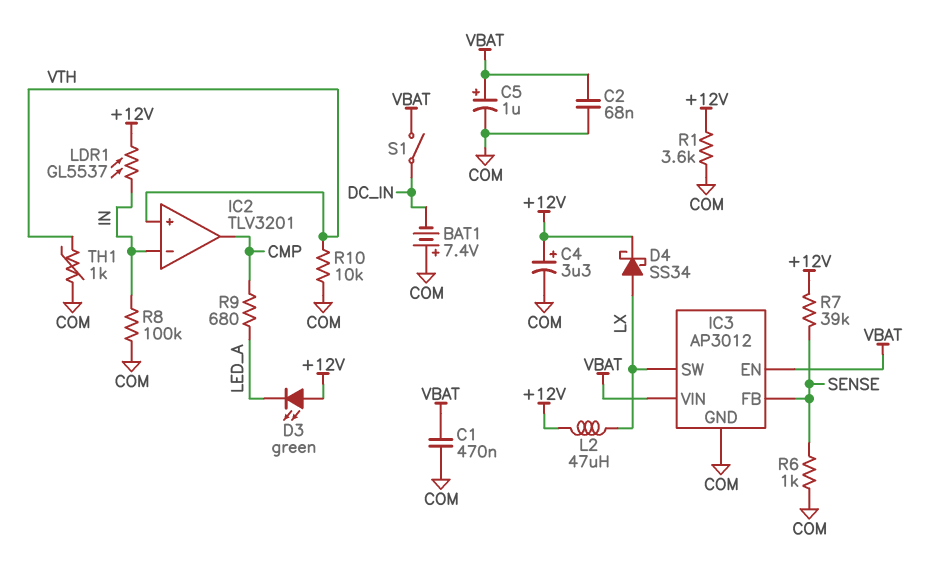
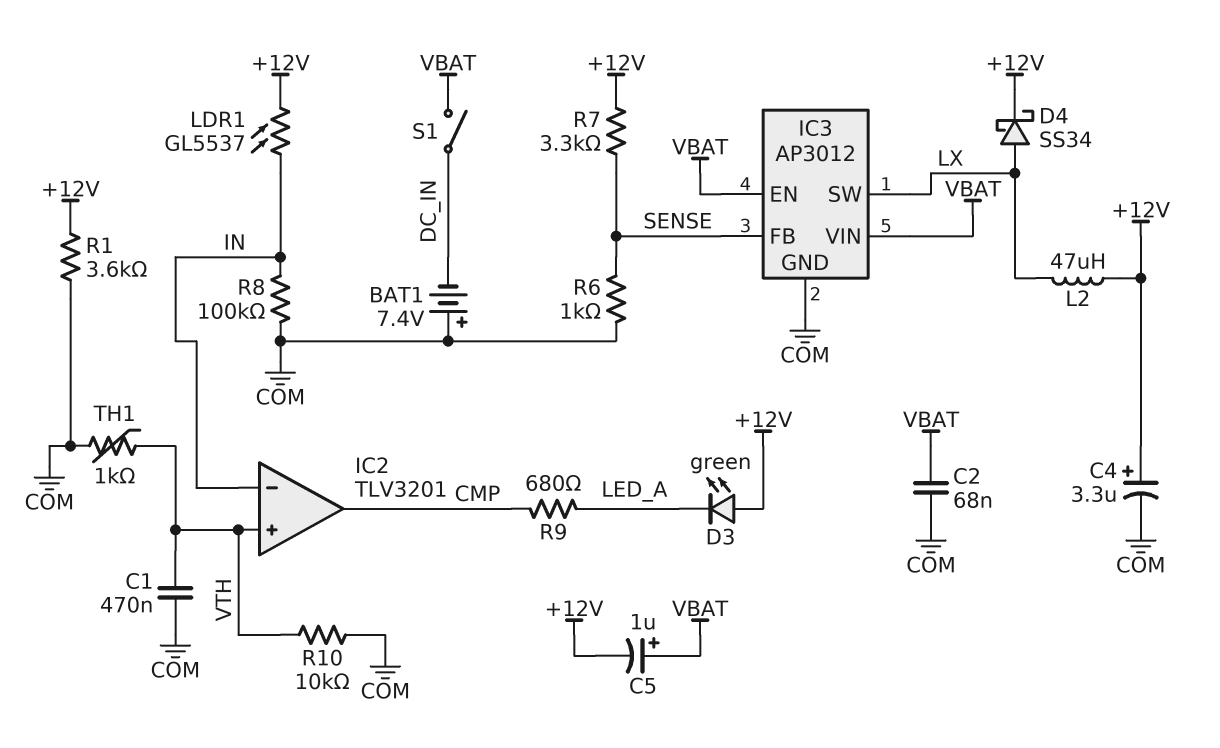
C1: 470nF (COM, VBAT) -> 470nF (COM, VTH)
C5: 1uF (plus VBAT, minus COM) -> 1uF (plus VBAT, minus +12V)
R7: 39k (+12V, SENSE) -> 3.3k (+12V, SENSE)

